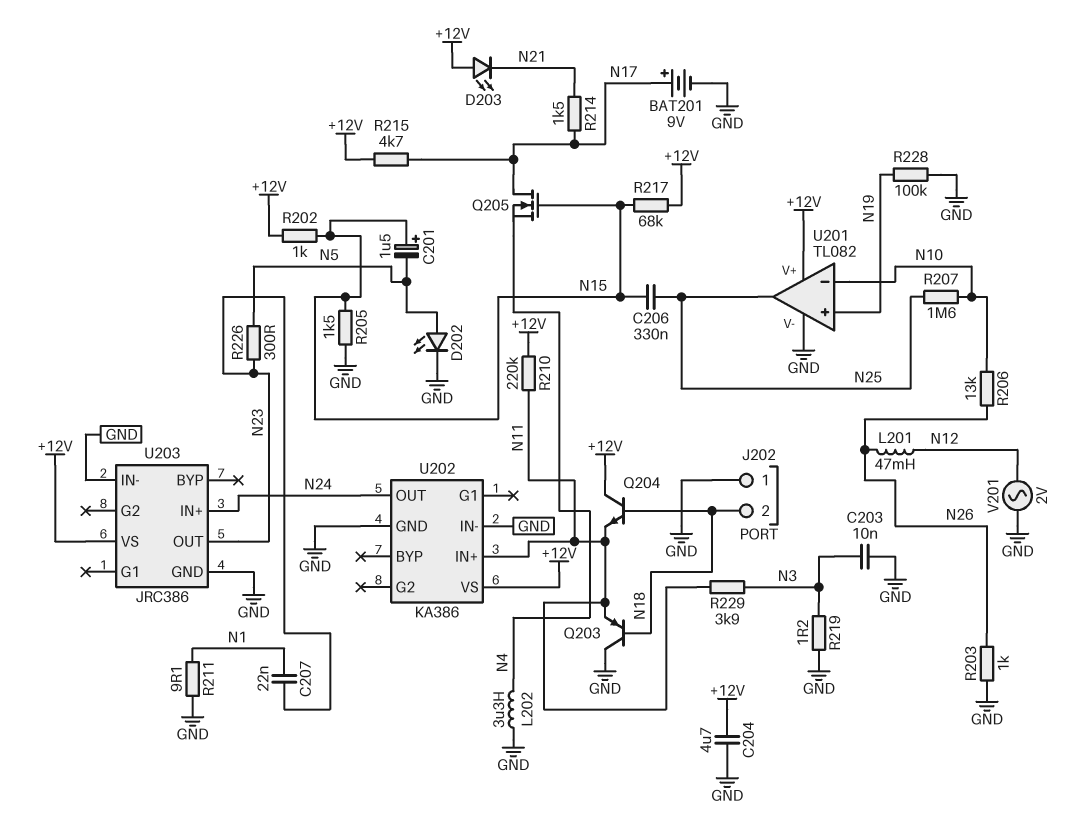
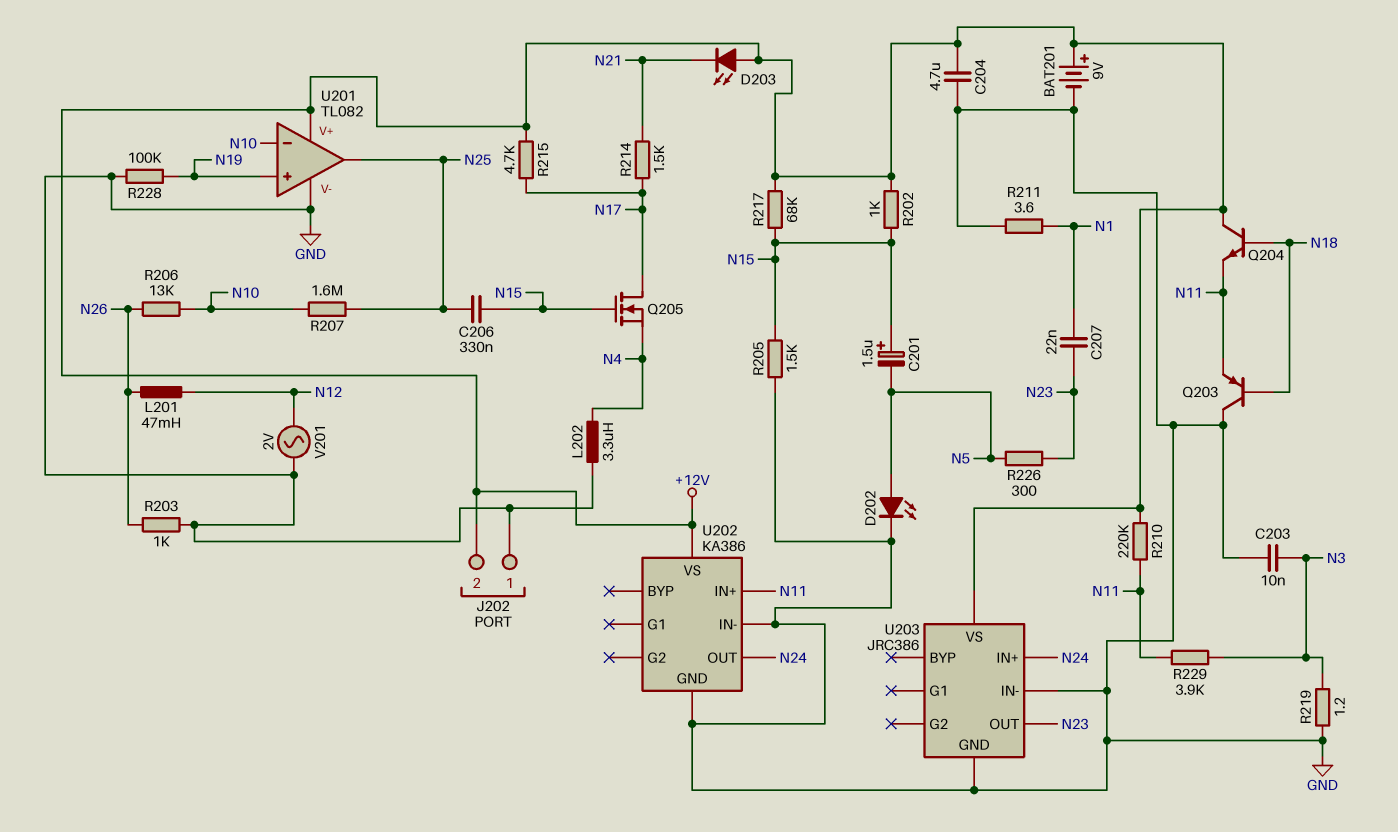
BAT201: 9V (plus N17, minus GND) -> 9V (plus +12V, minus GND)
J202 pin 2: N18 -> +12V
R211: 9.1 (GND, N1) -> 3.6 (GND, N1)

